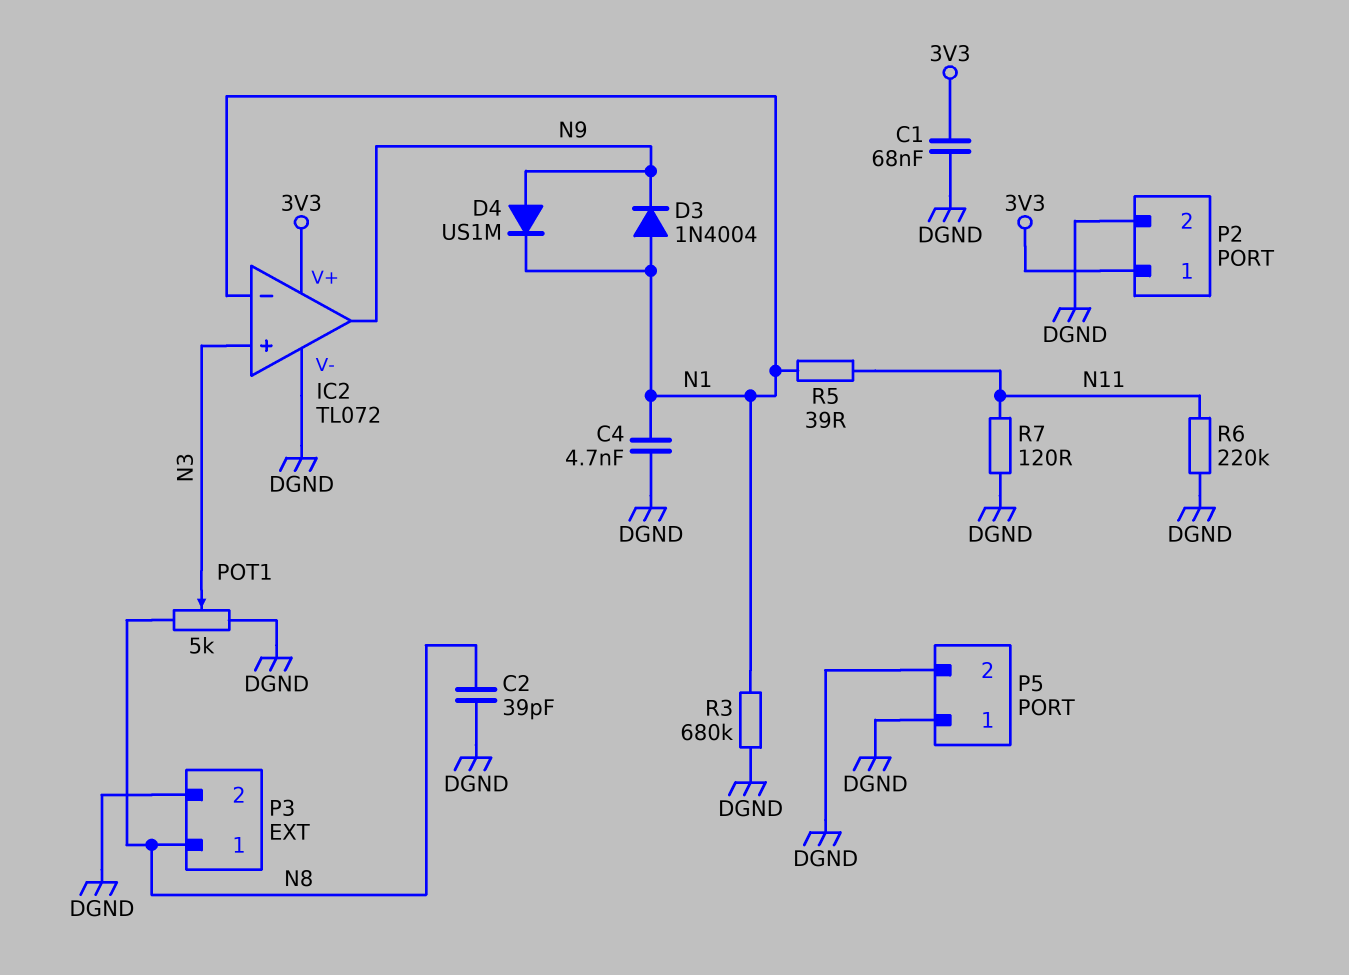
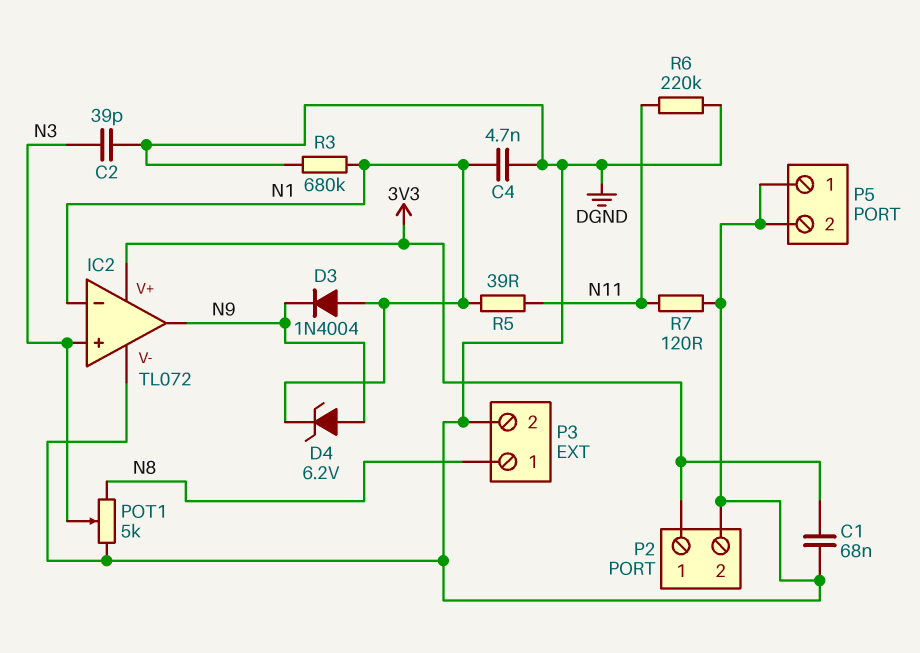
C2: 39pF (DGND, N8) -> 39pF (DGND, N3)
D4: diode US1M (A N9, K N1) -> zener 6.2V (A N9, K N1)

